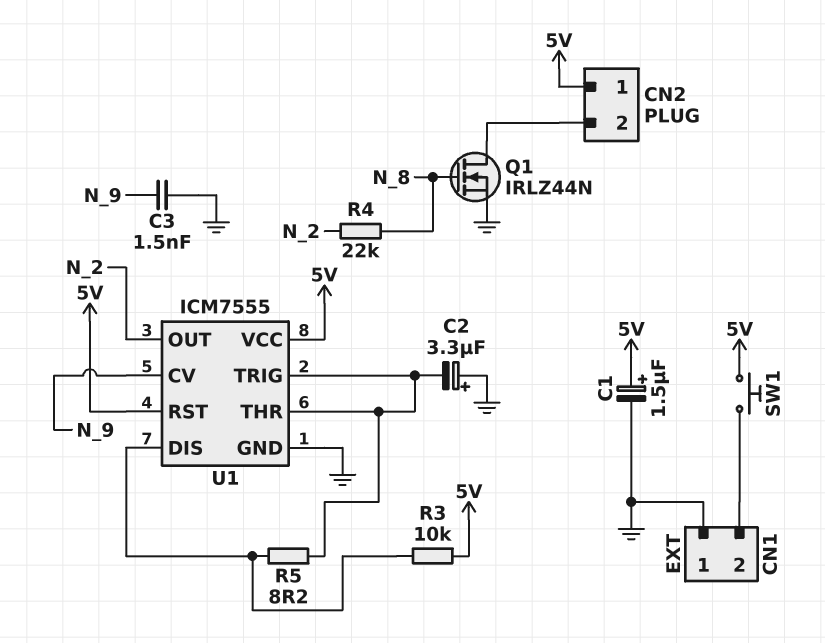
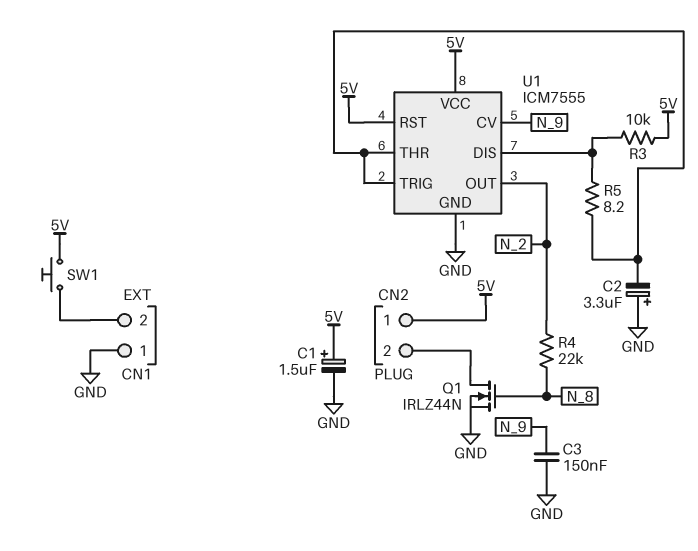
C3: 1.5nF (GND, N_9) -> 150nF (GND, N_9)

